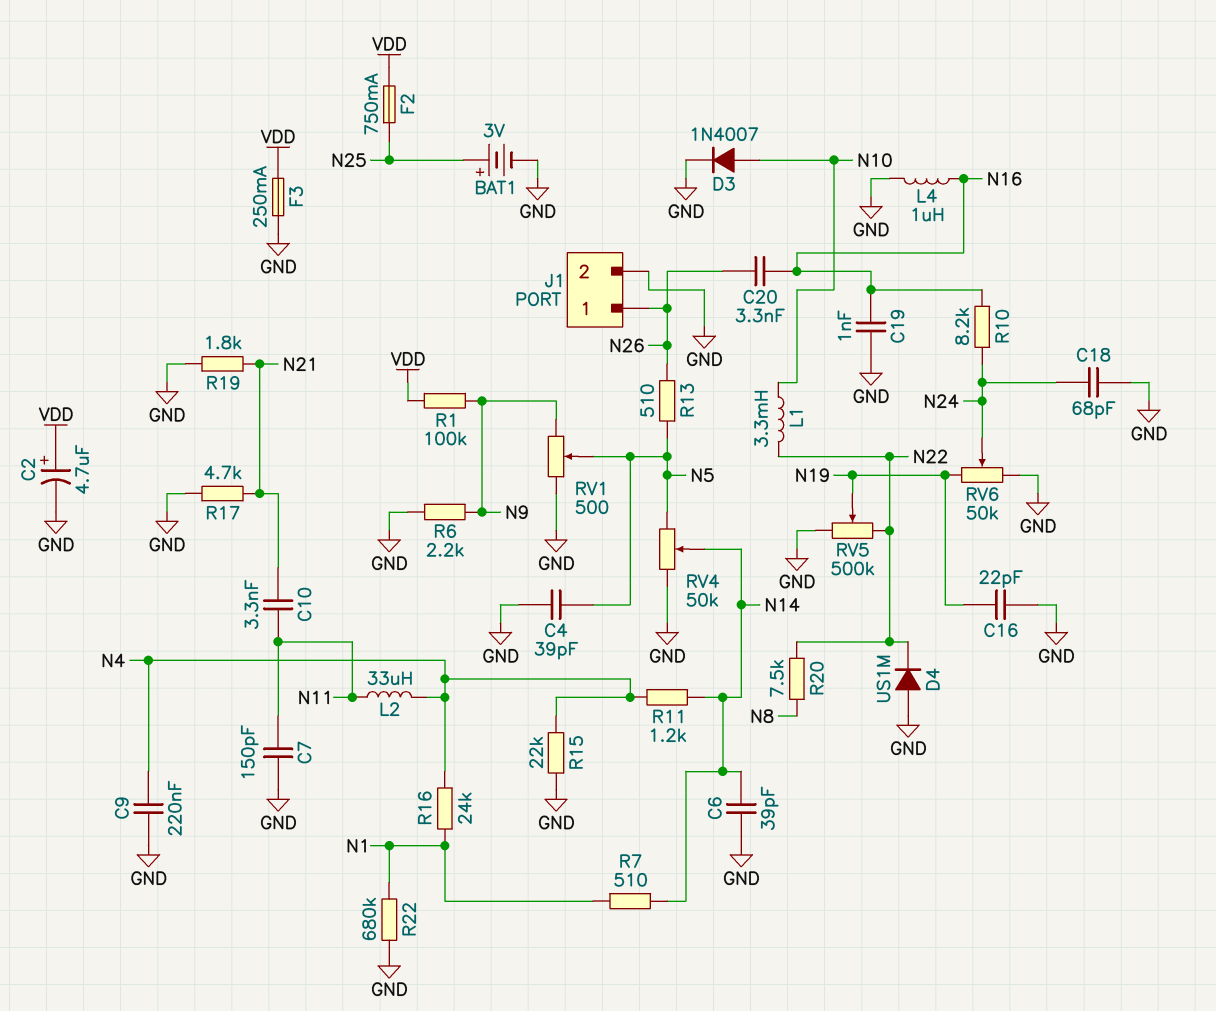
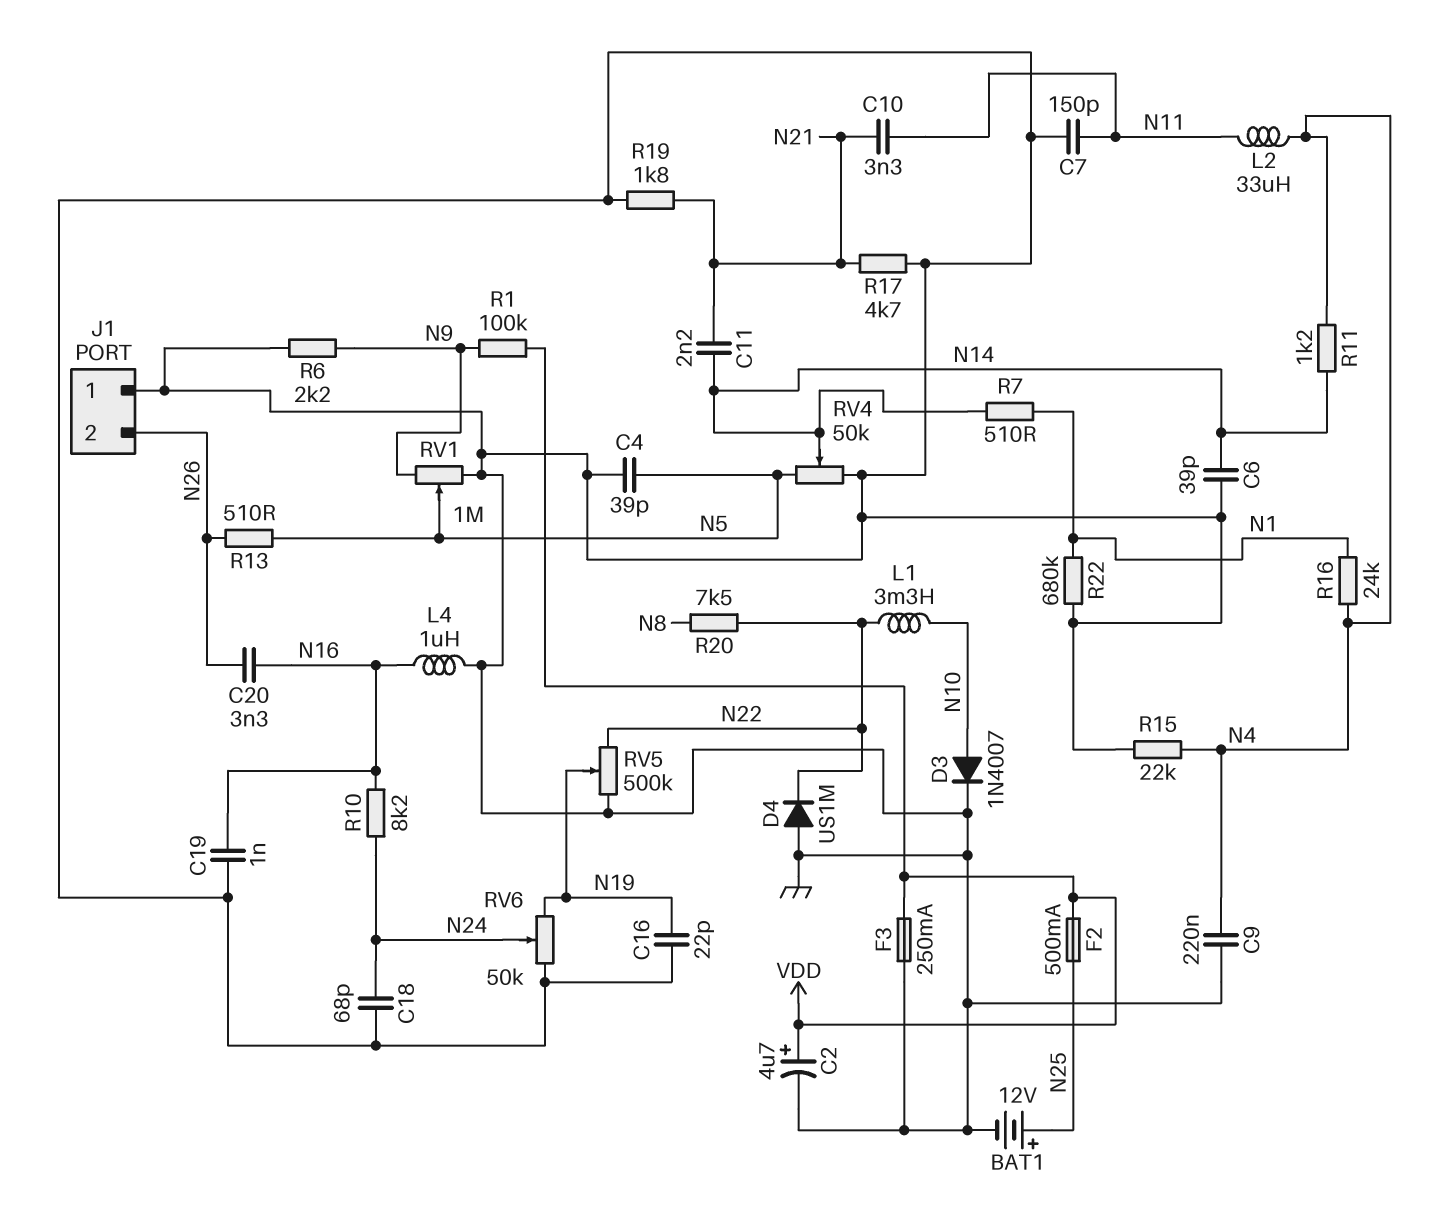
BAT1: 3V (plus N25, minus GND) -> 12V (plus N25, minus GND)
C11: none -> 2.2nF (N14, N21)
F2: 750mA (N25, VDD) -> 500mA (N25, VDD)
J1 pin 1: N26 -> GND
J1 pin 2: GND -> N26
RV1: 500 (GND, N9, wiper N5) -> 1M (GND, N9, wiper N5)

